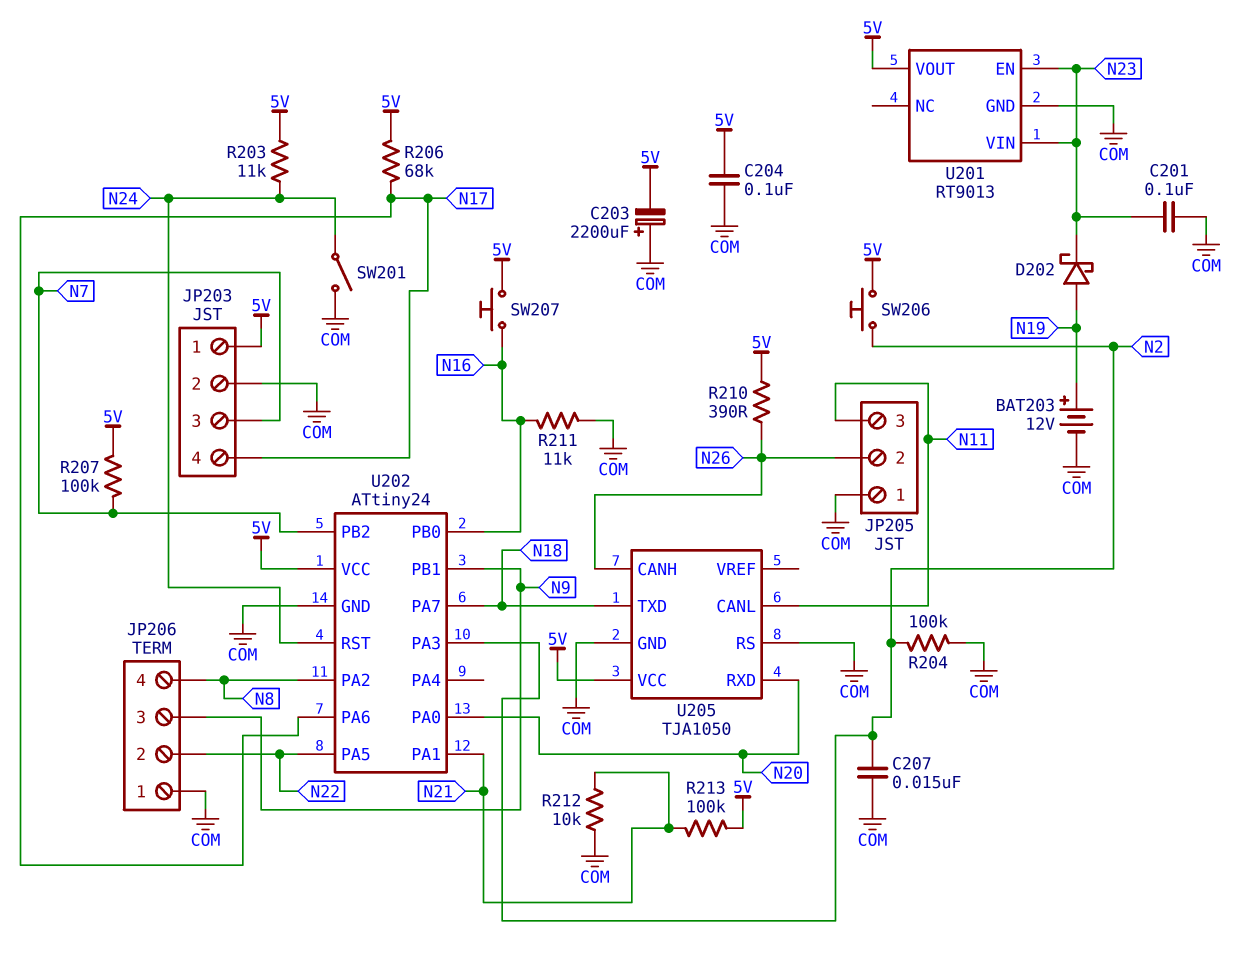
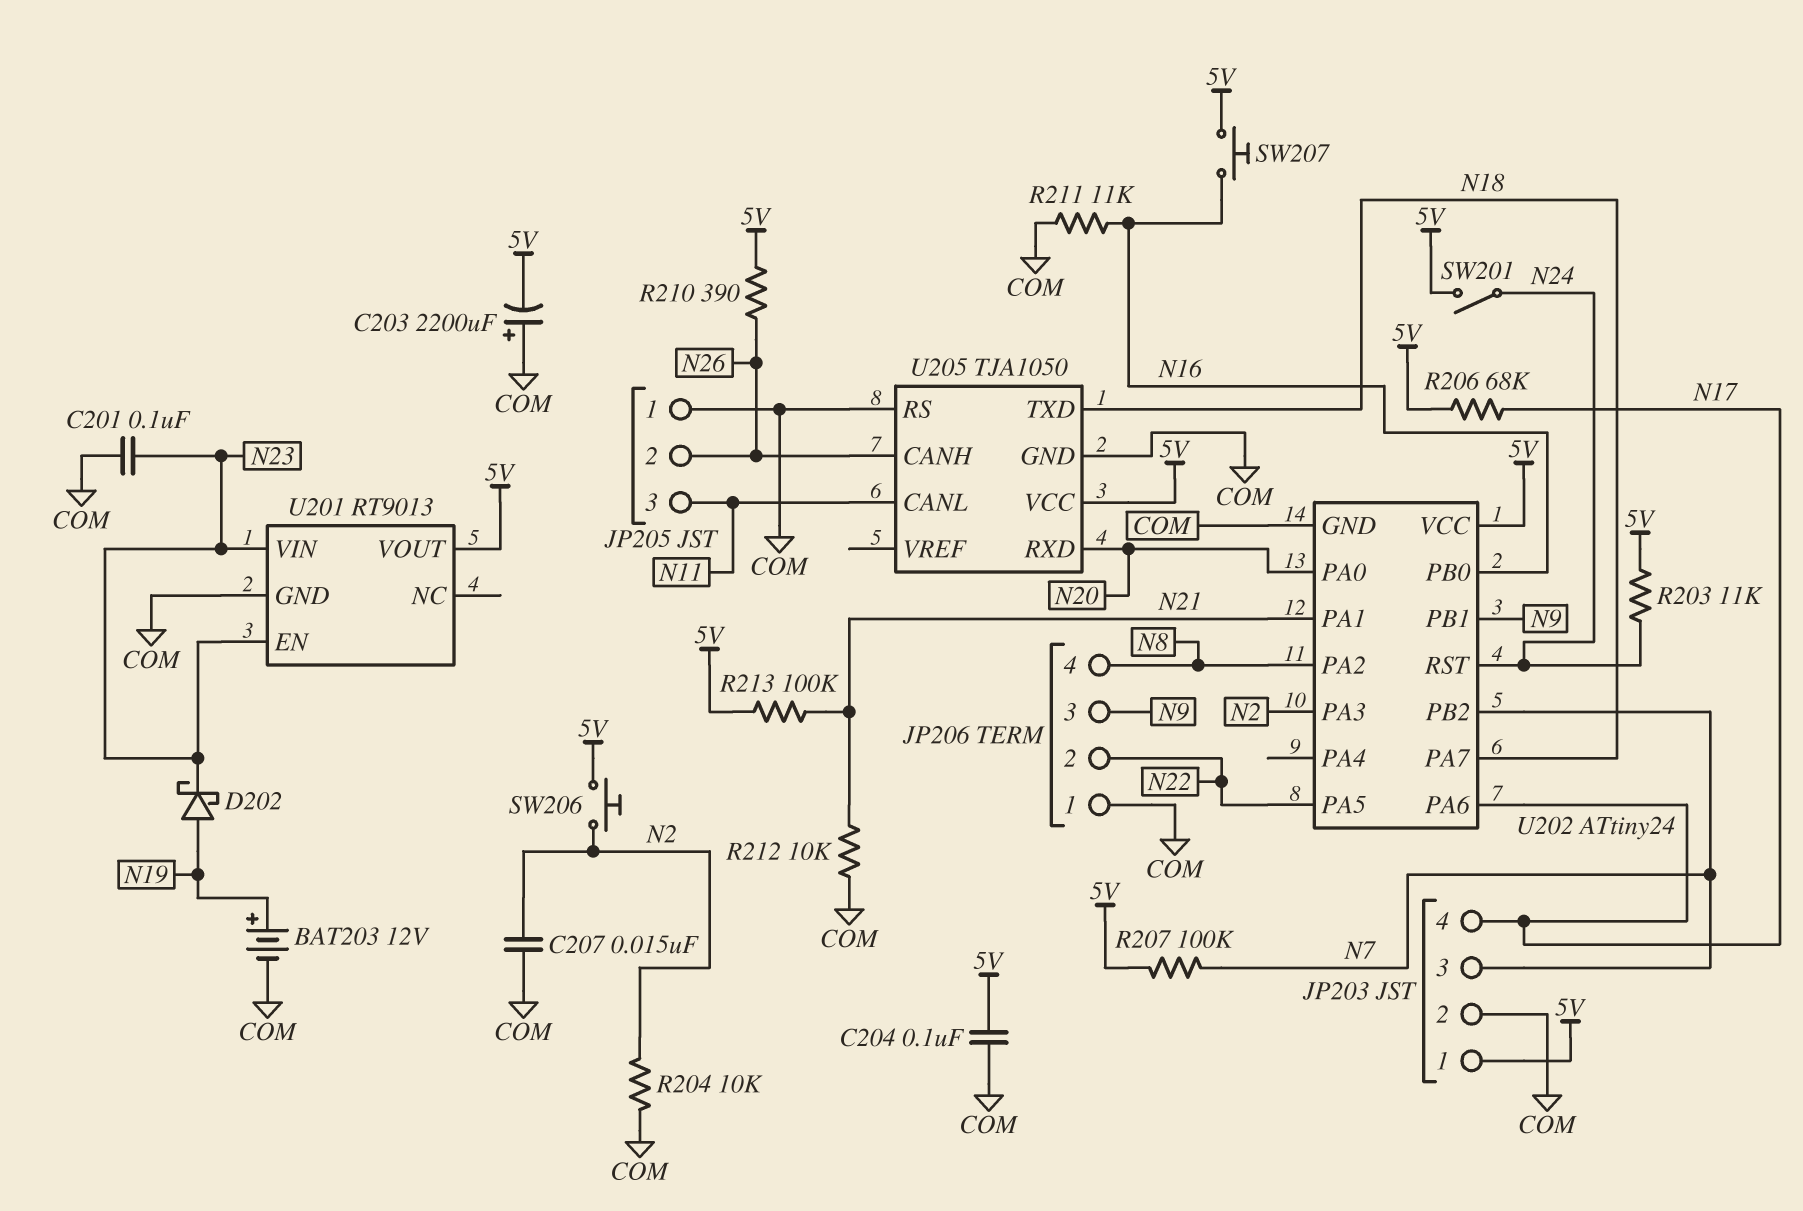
R204: 100k (COM, N2) -> 10k (COM, N2)
SW201: switch (COM, N24) -> switch (5V, N24)

